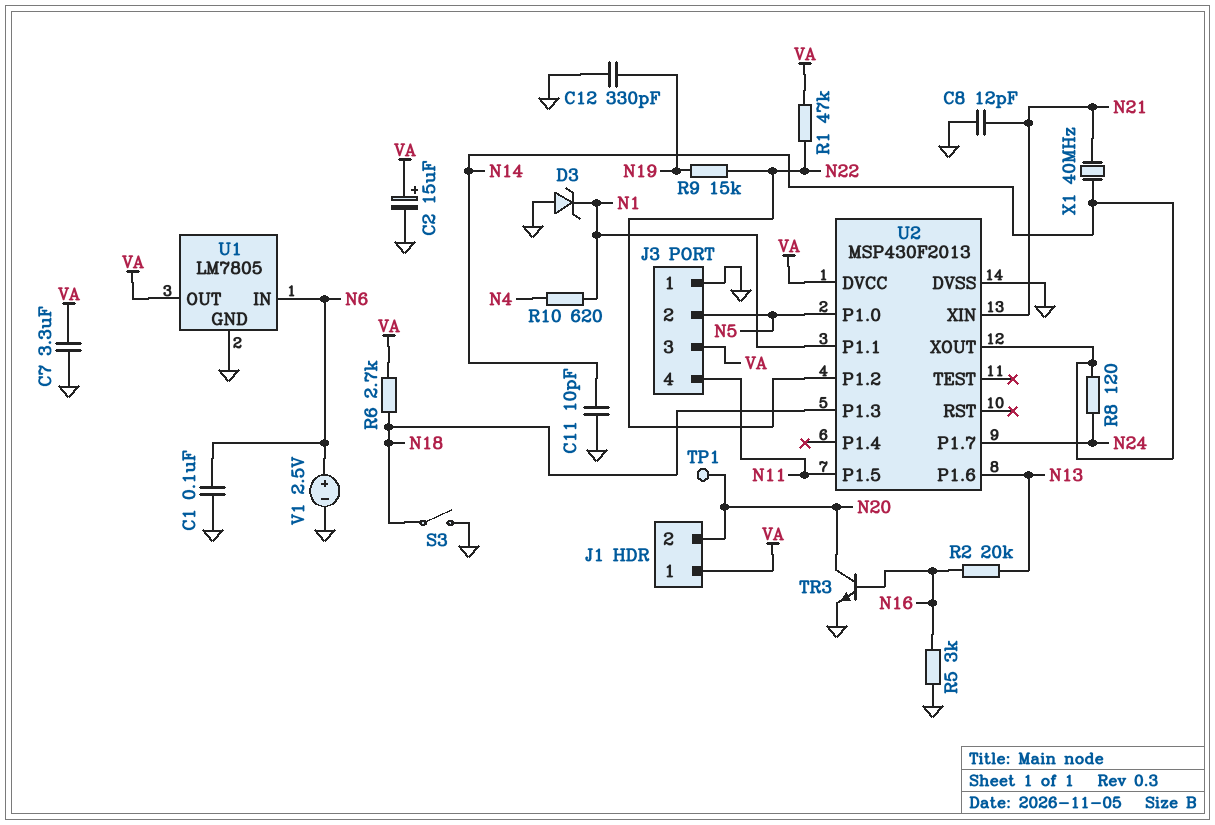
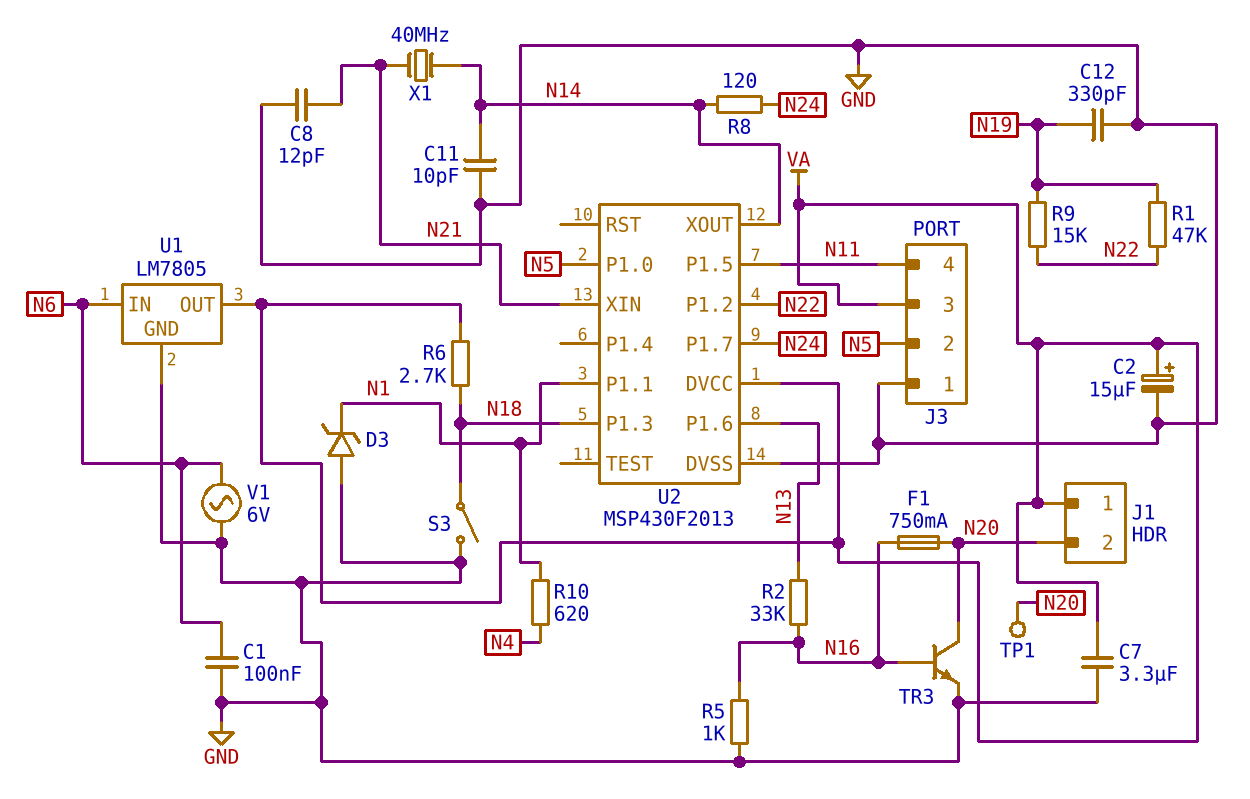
F1: none -> 750mA (N16, N20)
R1: 47k (N22, VA) -> 47k (N19, N22)
R2: 20k (N13, N16) -> 33k (N13, N16)
R5: 3k (GND, N16) -> 1k (GND, N16)
V1: 2.5V (plus N6, minus GND) -> AC 6V (GND, N6)

